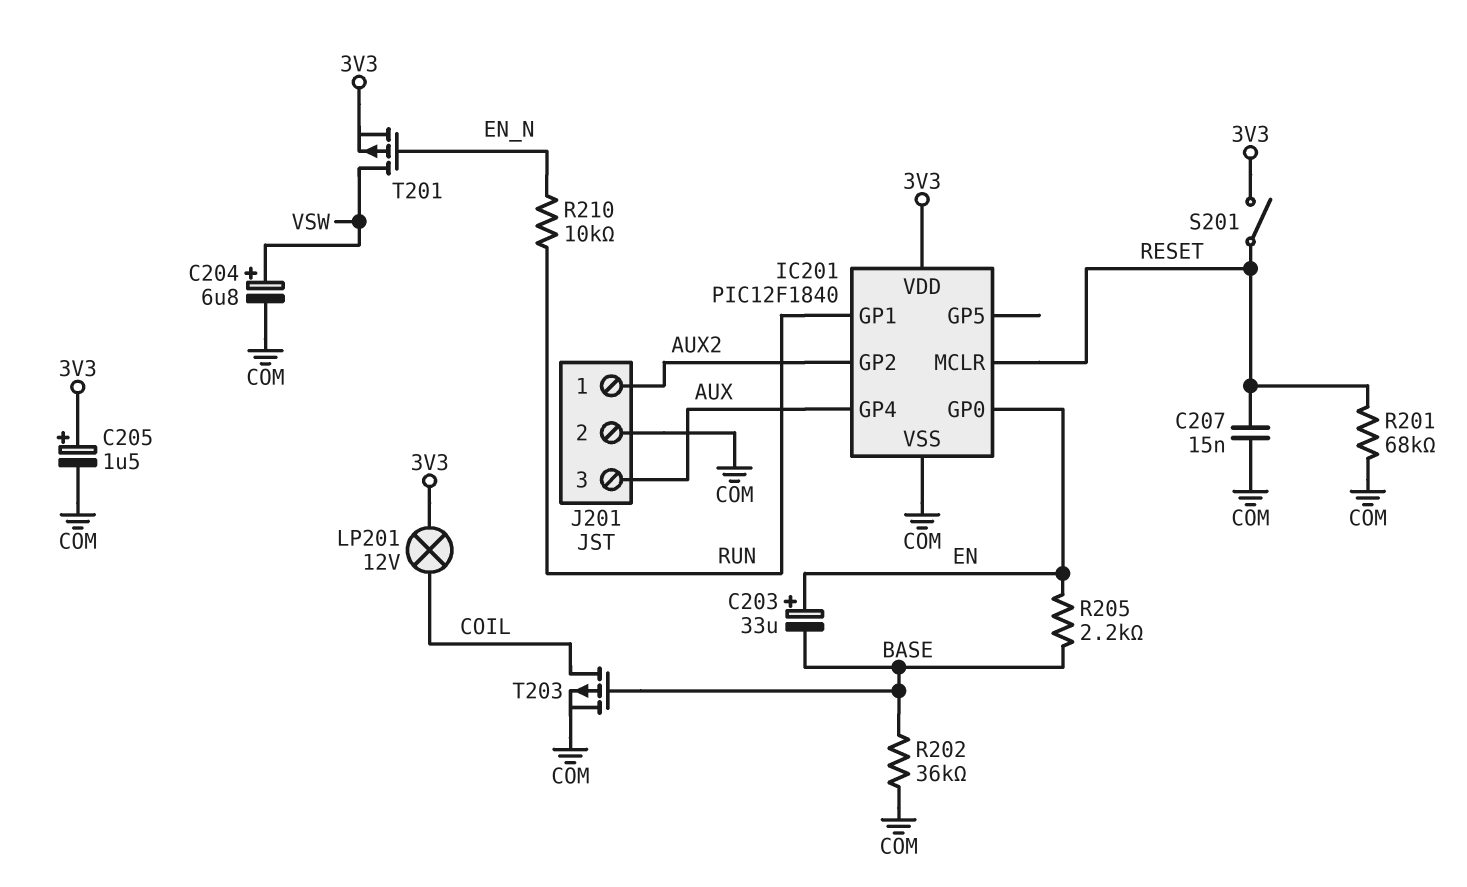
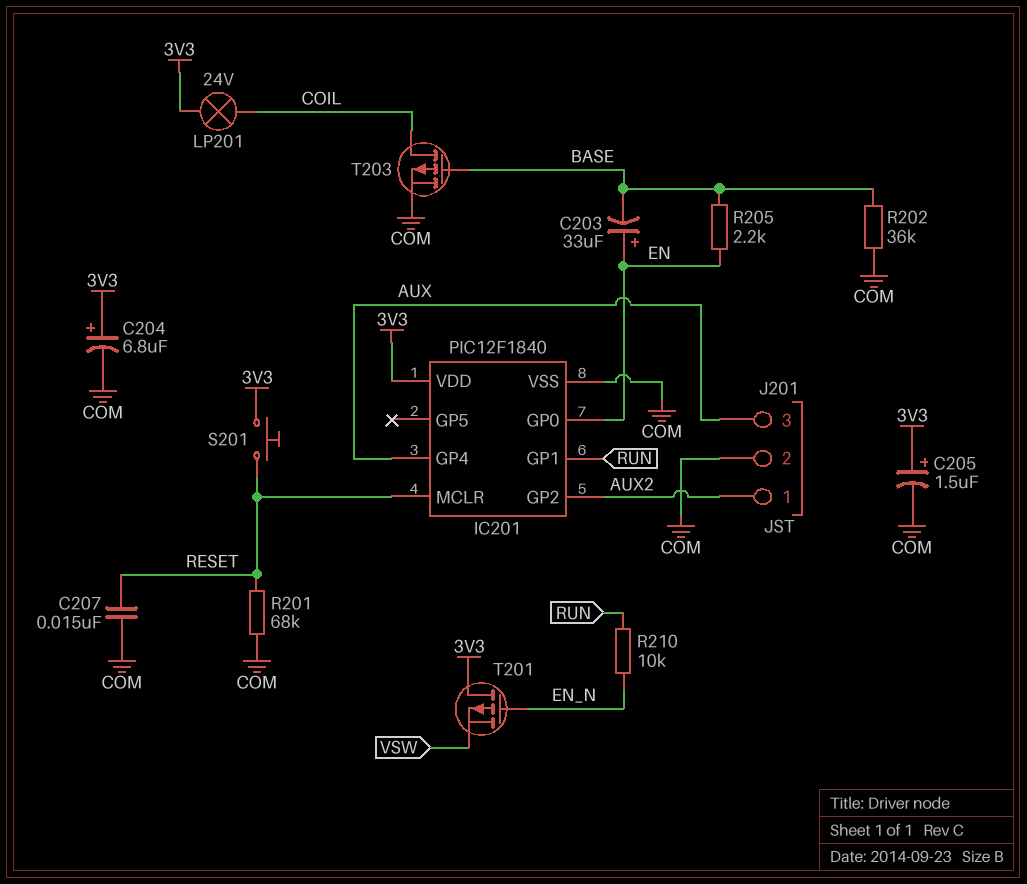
C204: 6.8uF (plus VSW, minus COM) -> 6.8uF (plus 3V3, minus COM)
LP201: lamp 12V (3V3, COIL) -> lamp 24V (3V3, COIL)
S201: switch (3V3, RESET) -> button (3V3, RESET)
T201: PMOS (G EN_N, D VSW, S 3V3) -> PMOS (G EN_N, D 3V3, S VSW)

